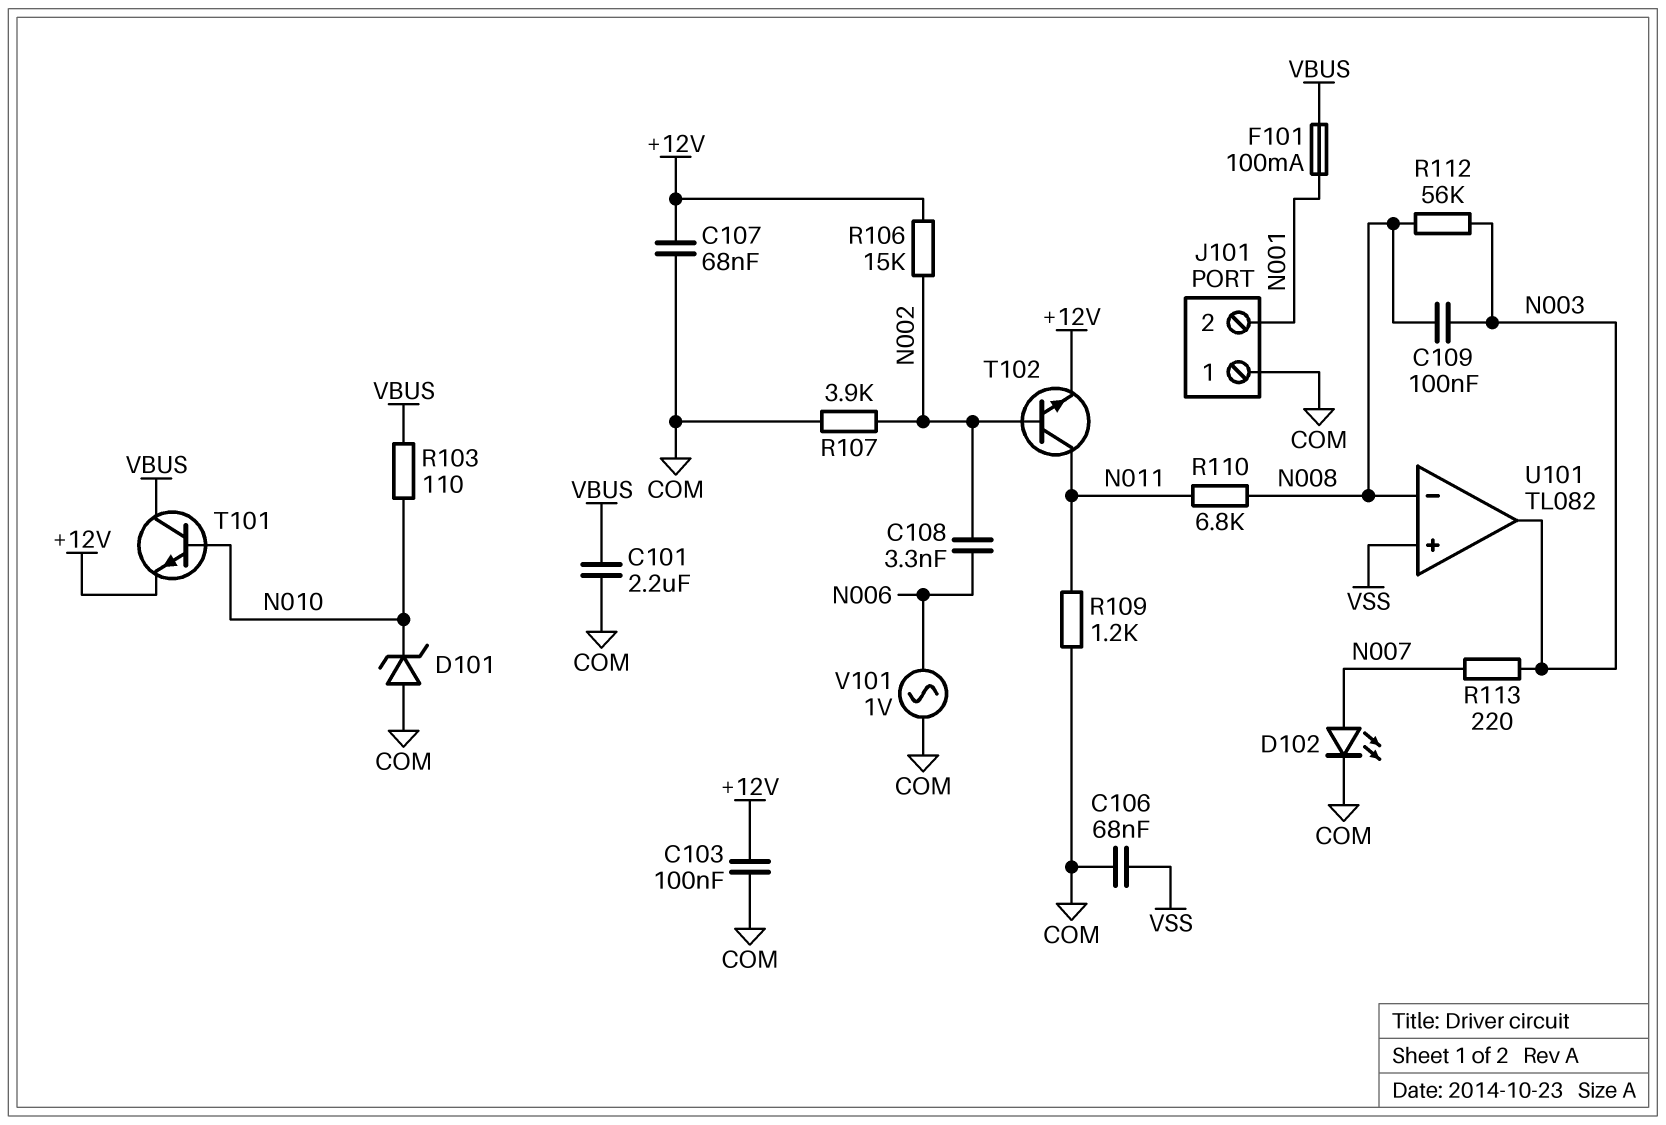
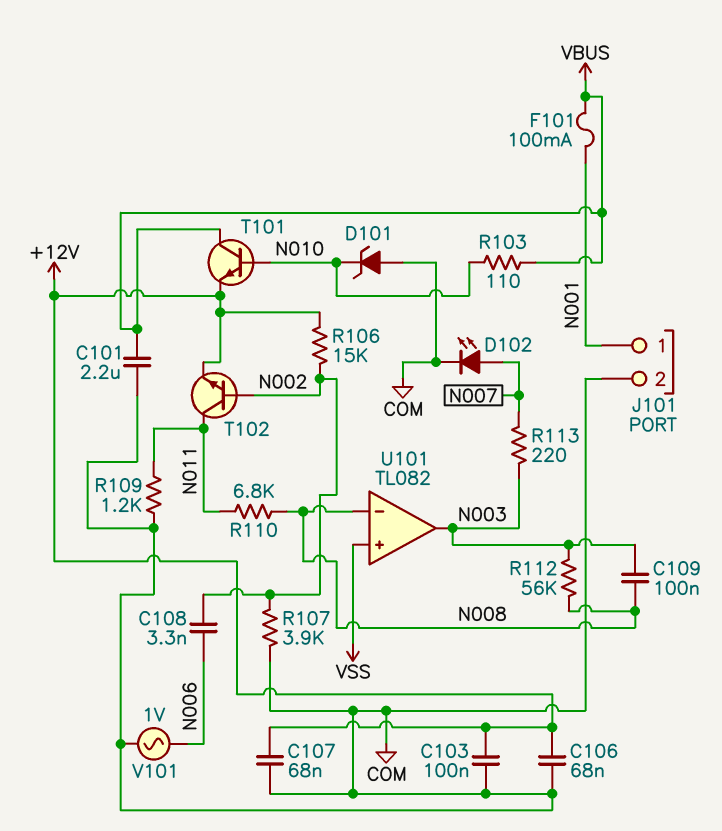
C106: 68nF (COM, VSS) -> 68nF (+12V, COM)
J101 pin 1: COM -> N001
J101 pin 2: N001 -> COM

